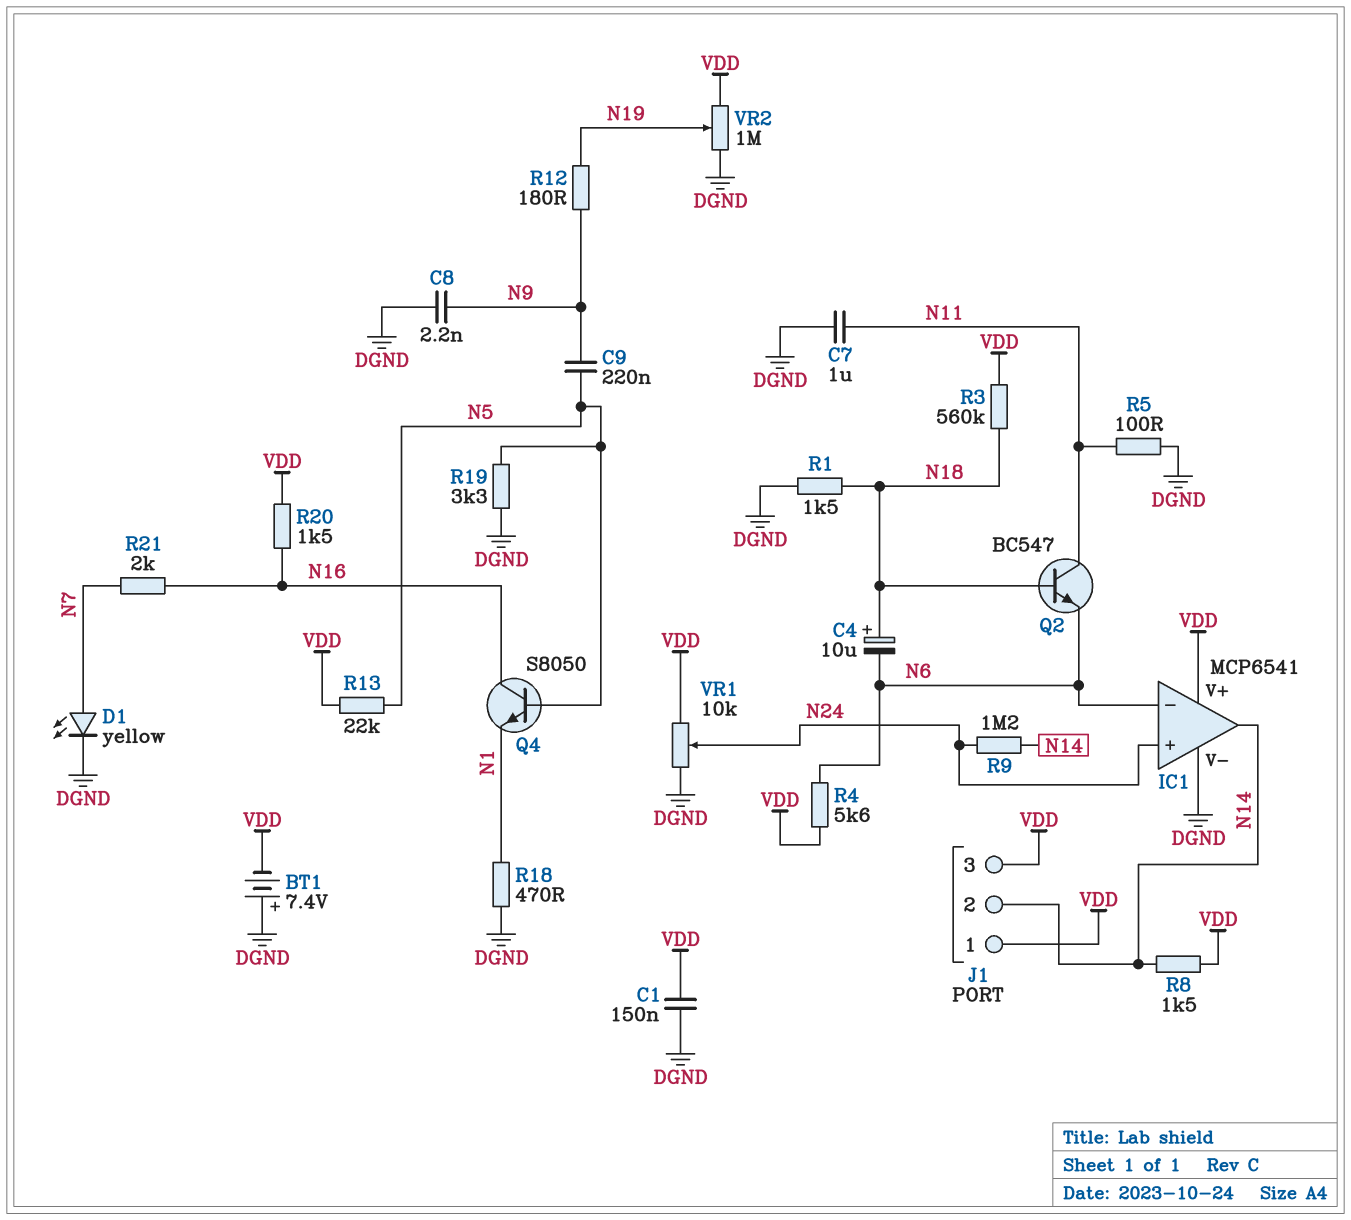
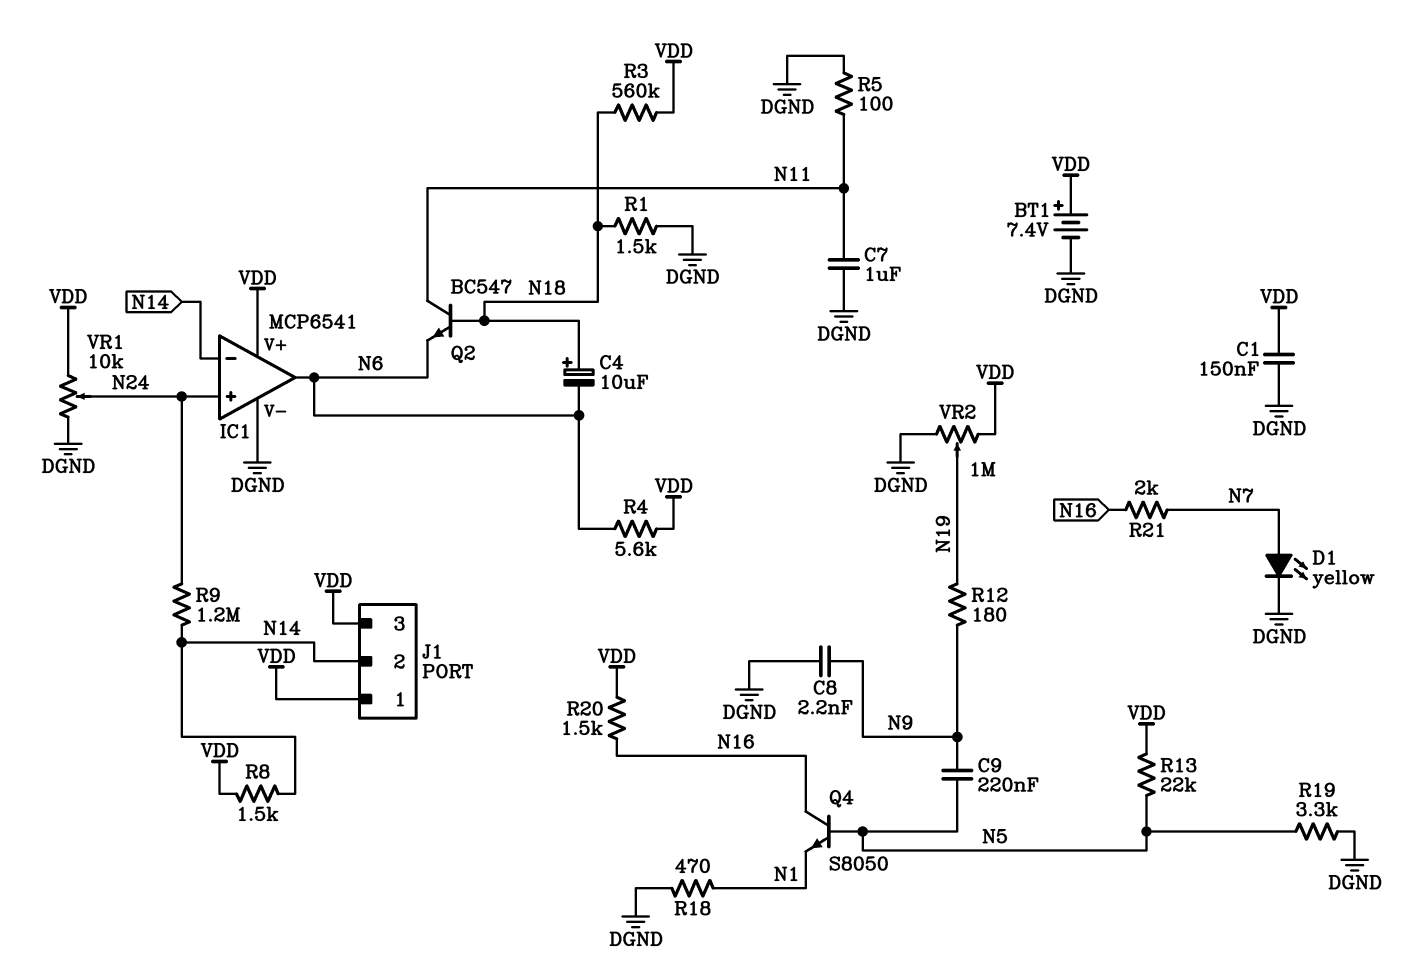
BT1: 7.4V (plus DGND, minus VDD) -> 7.4V (plus VDD, minus DGND)
IC1 pin in-: N6 -> N14
IC1 pin out: N14 -> N6

